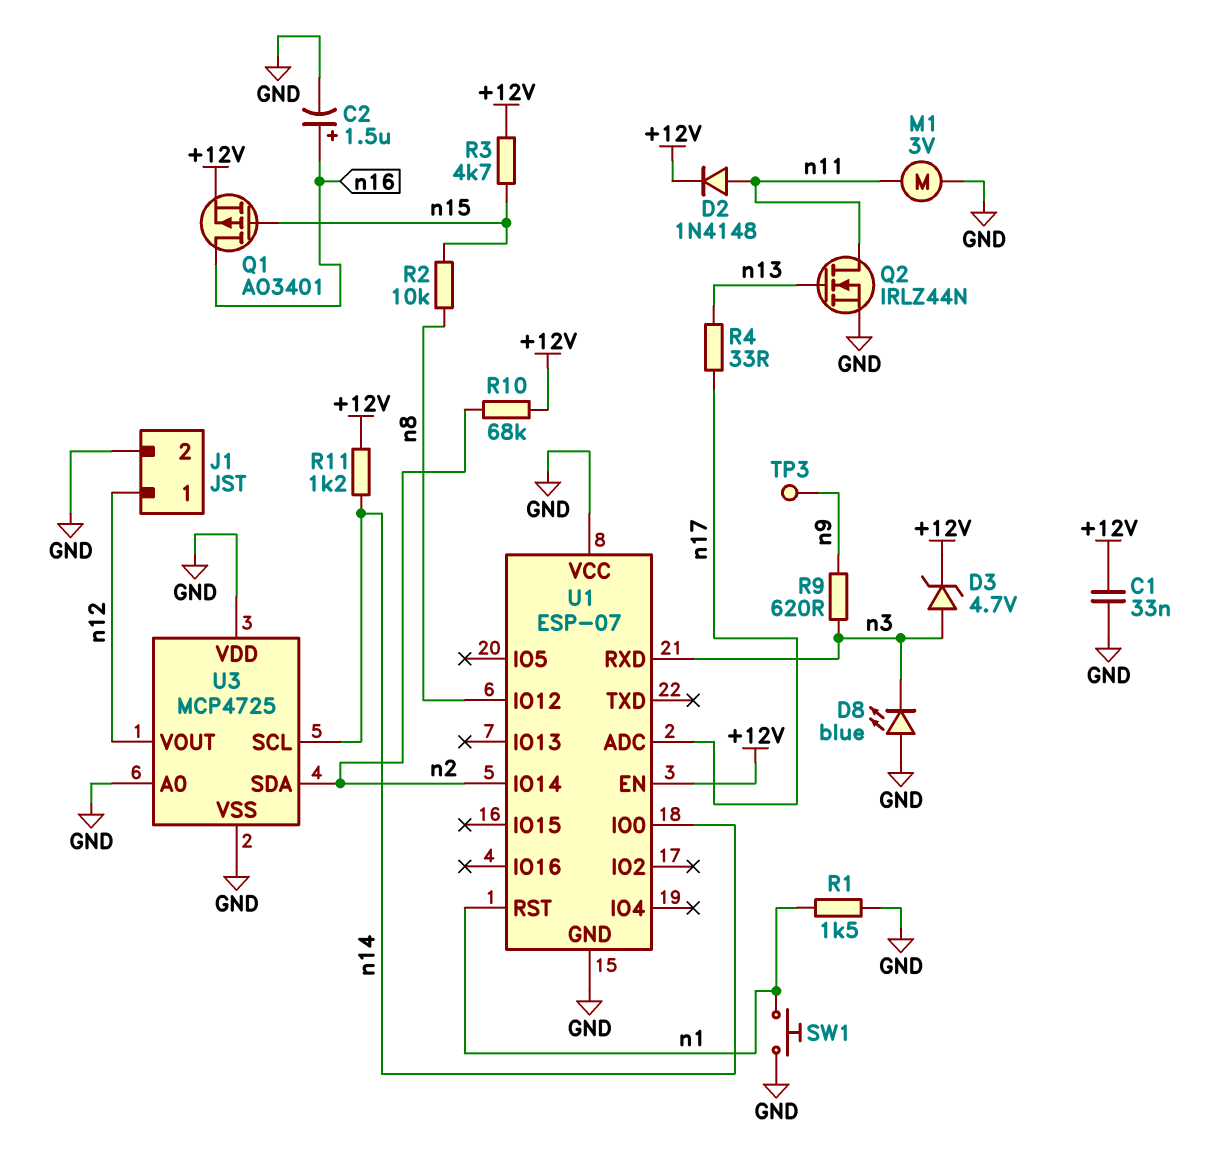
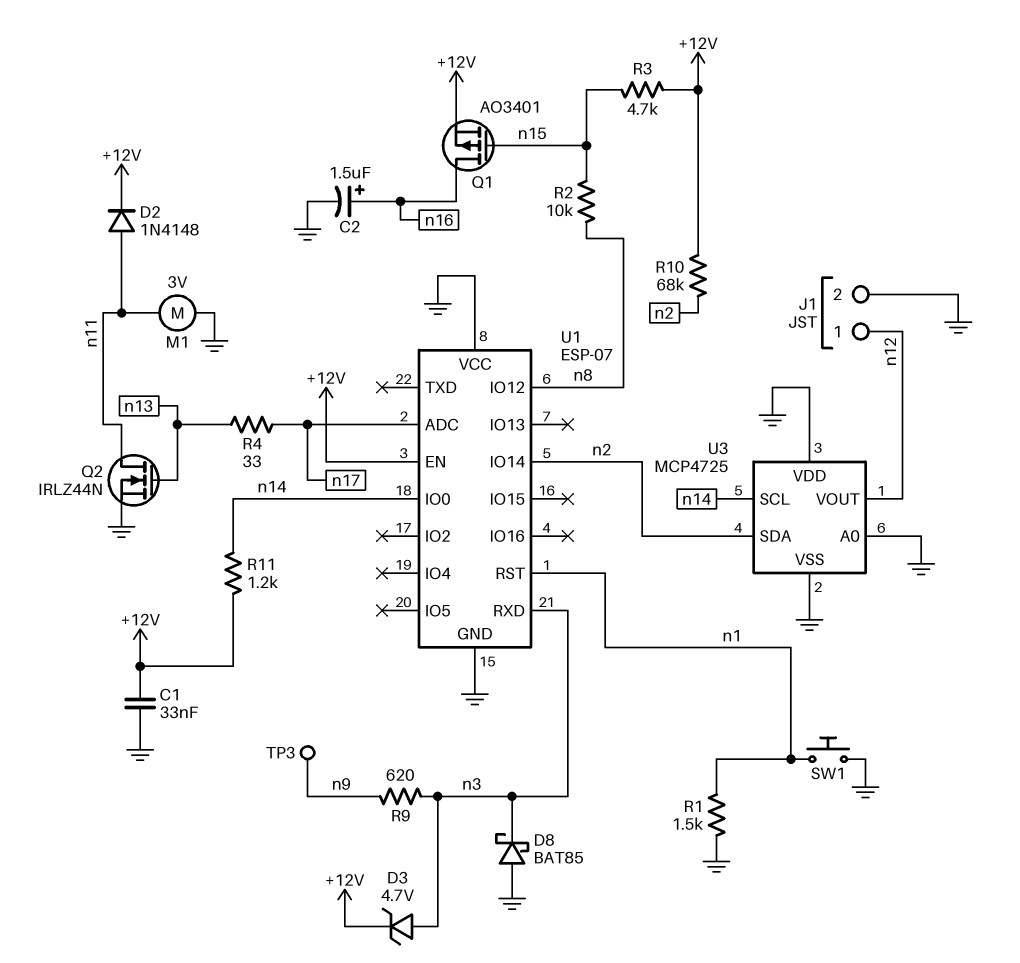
D8: LED blue (A GND, K n3) -> schottky BAT85 (A GND, K n3)

